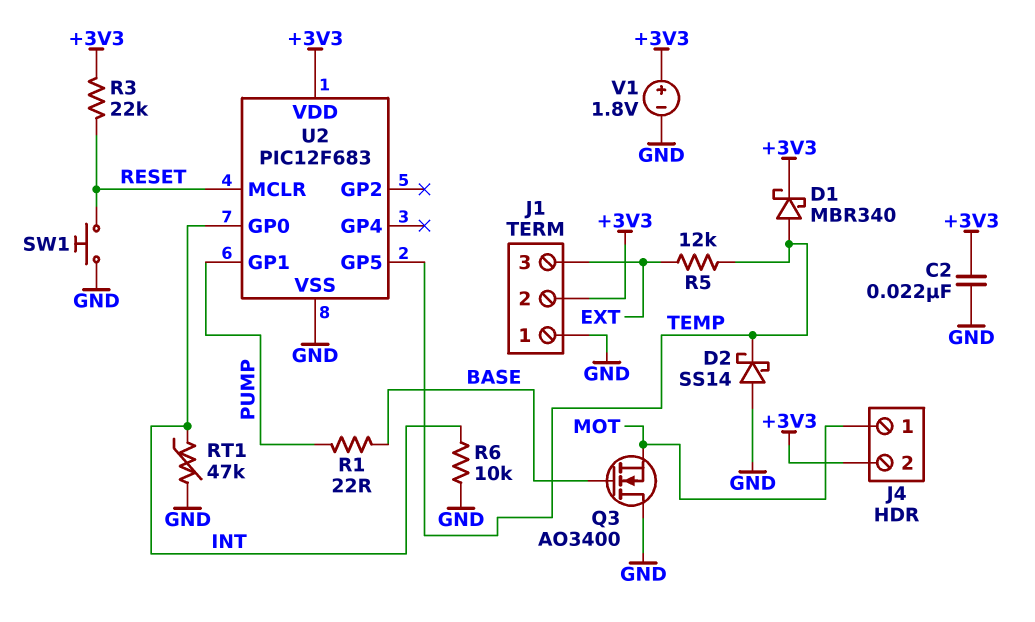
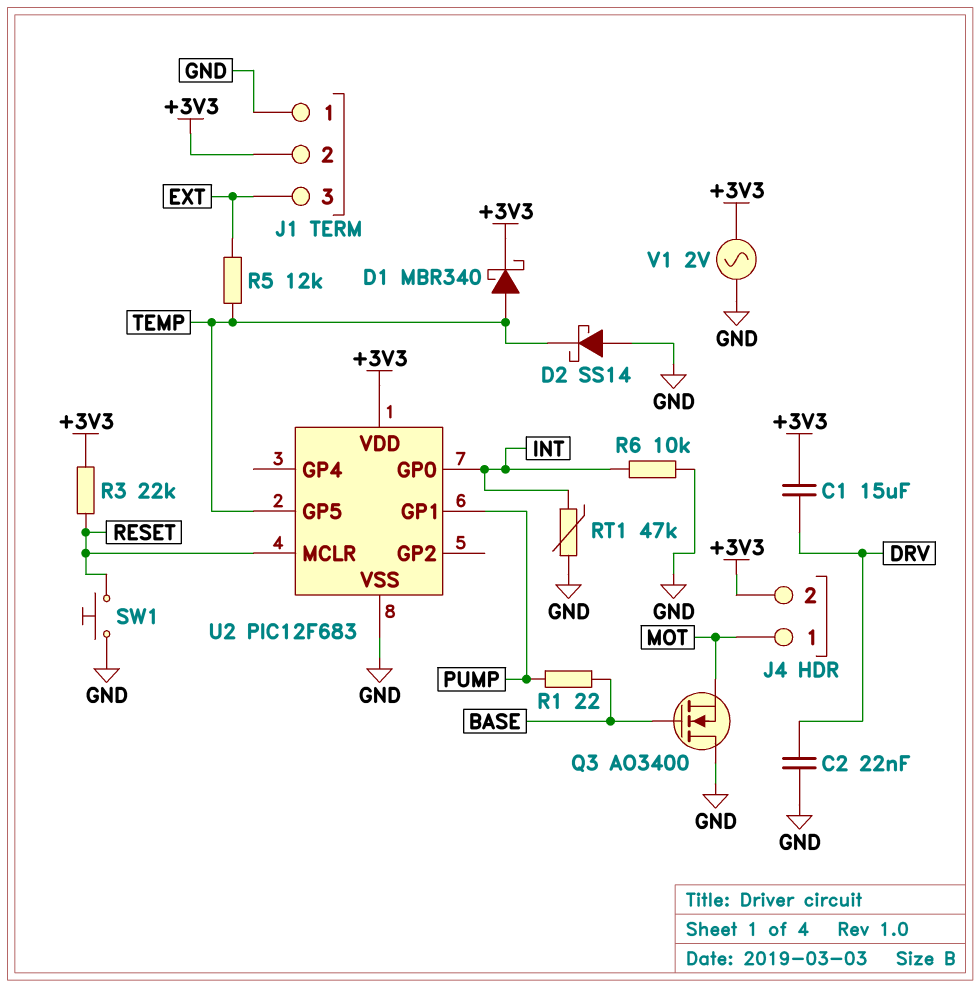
C1: none -> 15uF (+3V3, DRV)
C2: 22nF (+3V3, GND) -> 22nF (DRV, GND)
V1: 1.8V (plus +3V3, minus GND) -> AC 2V (+3V3, GND)

